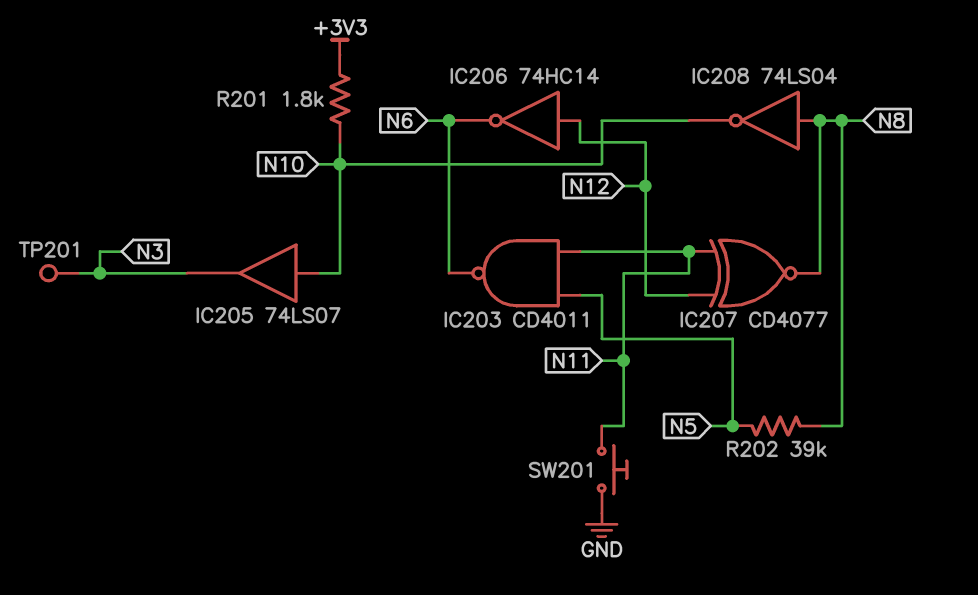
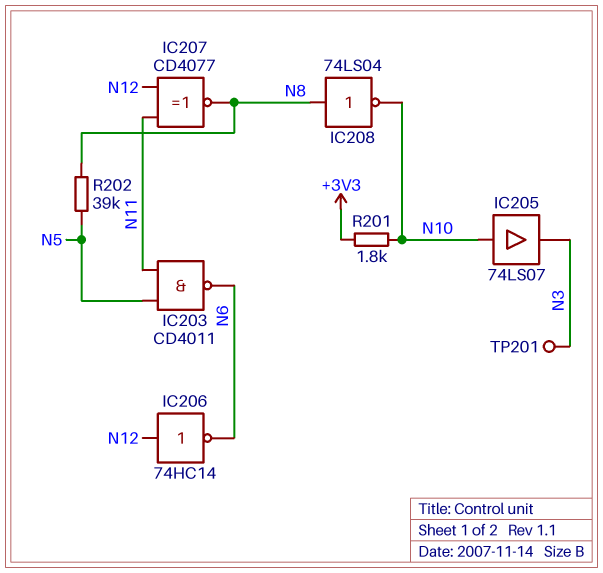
SW201: button (GND, N11) -> none

